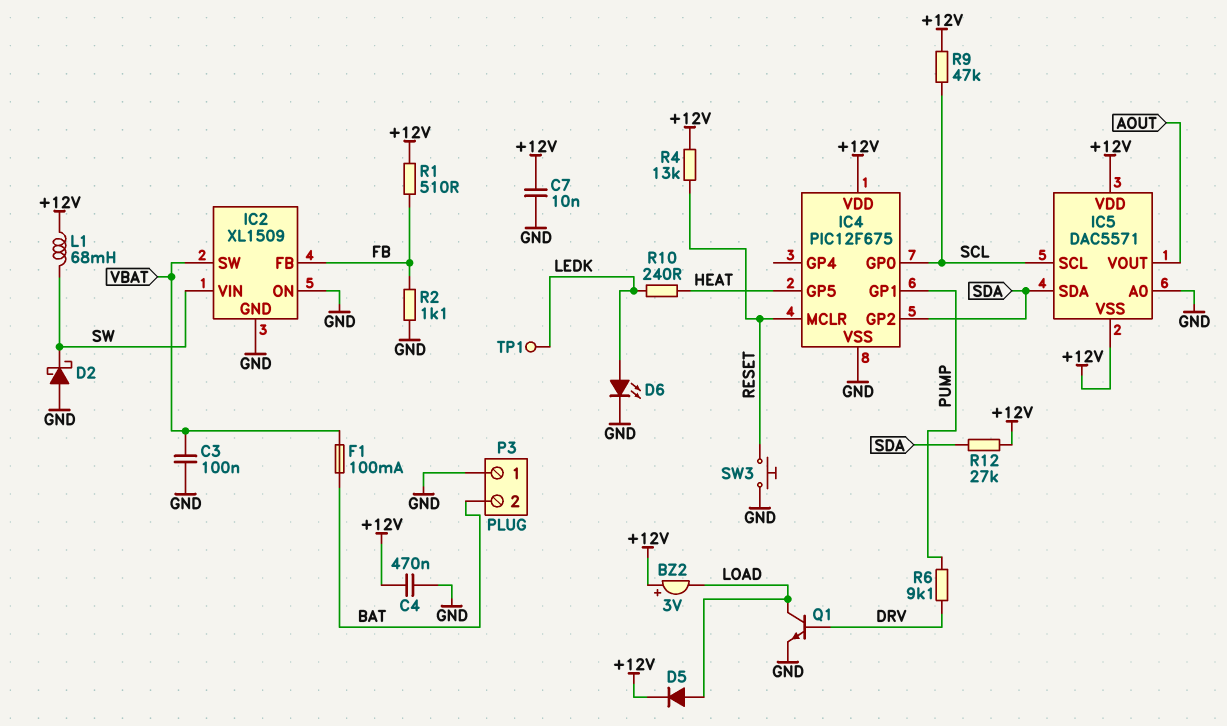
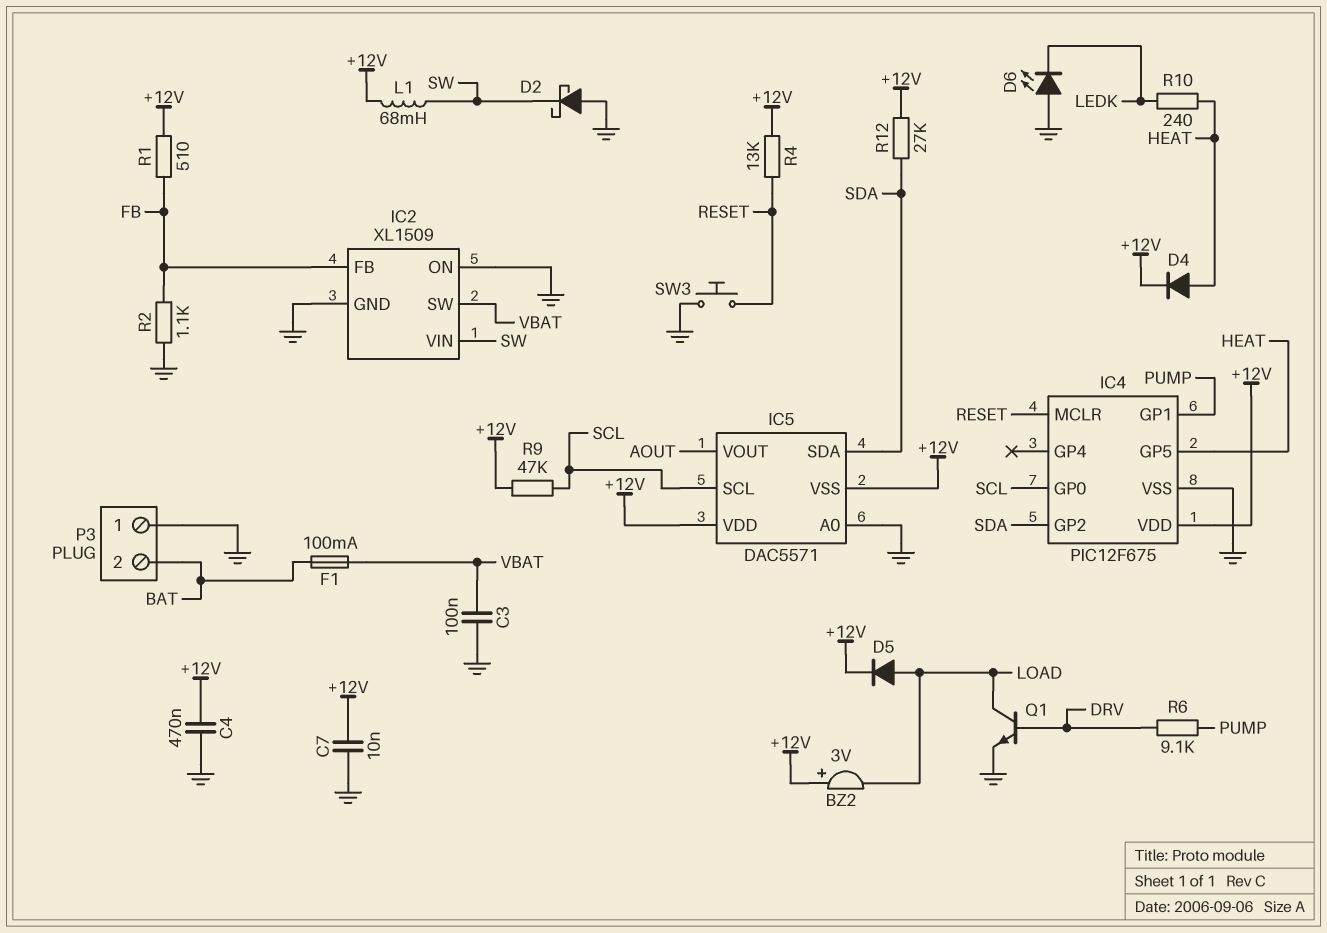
D4: none -> diode (A HEAT, K +12V)
D6: LED (A LEDK, K GND) -> LED (A GND, K LEDK)
TP1: test point (LEDK) -> none

